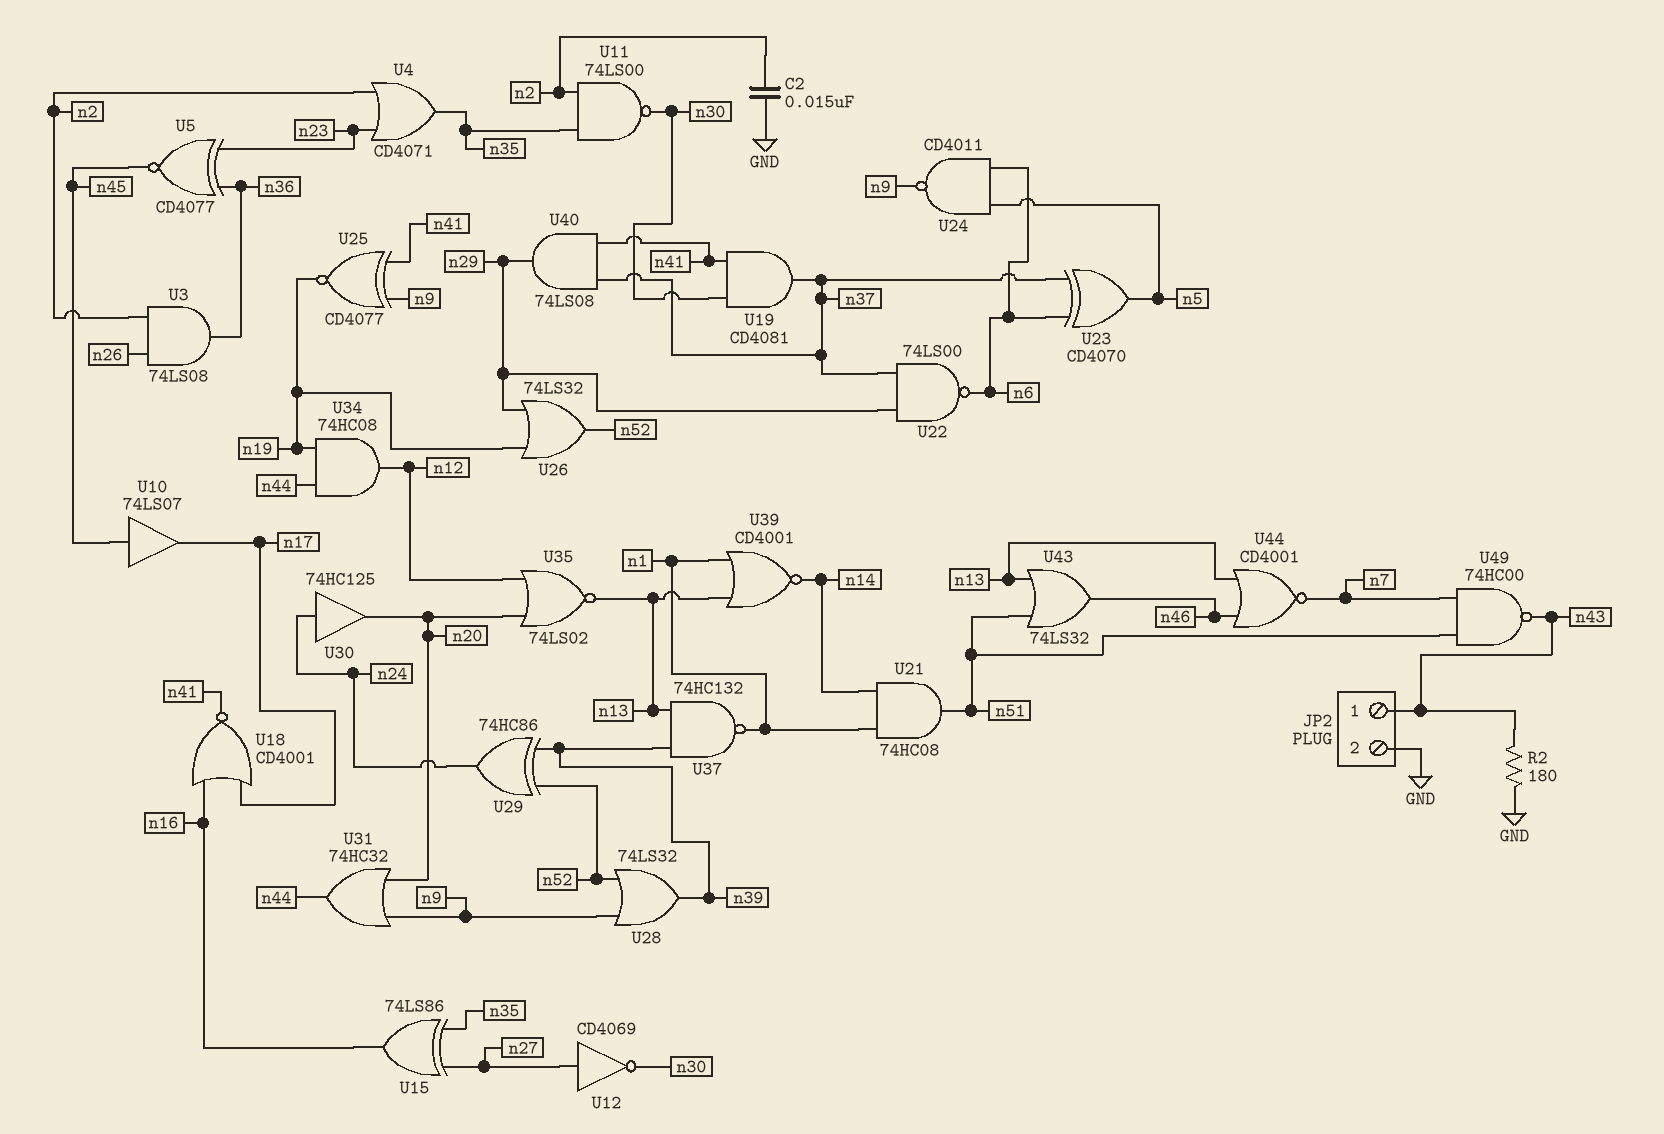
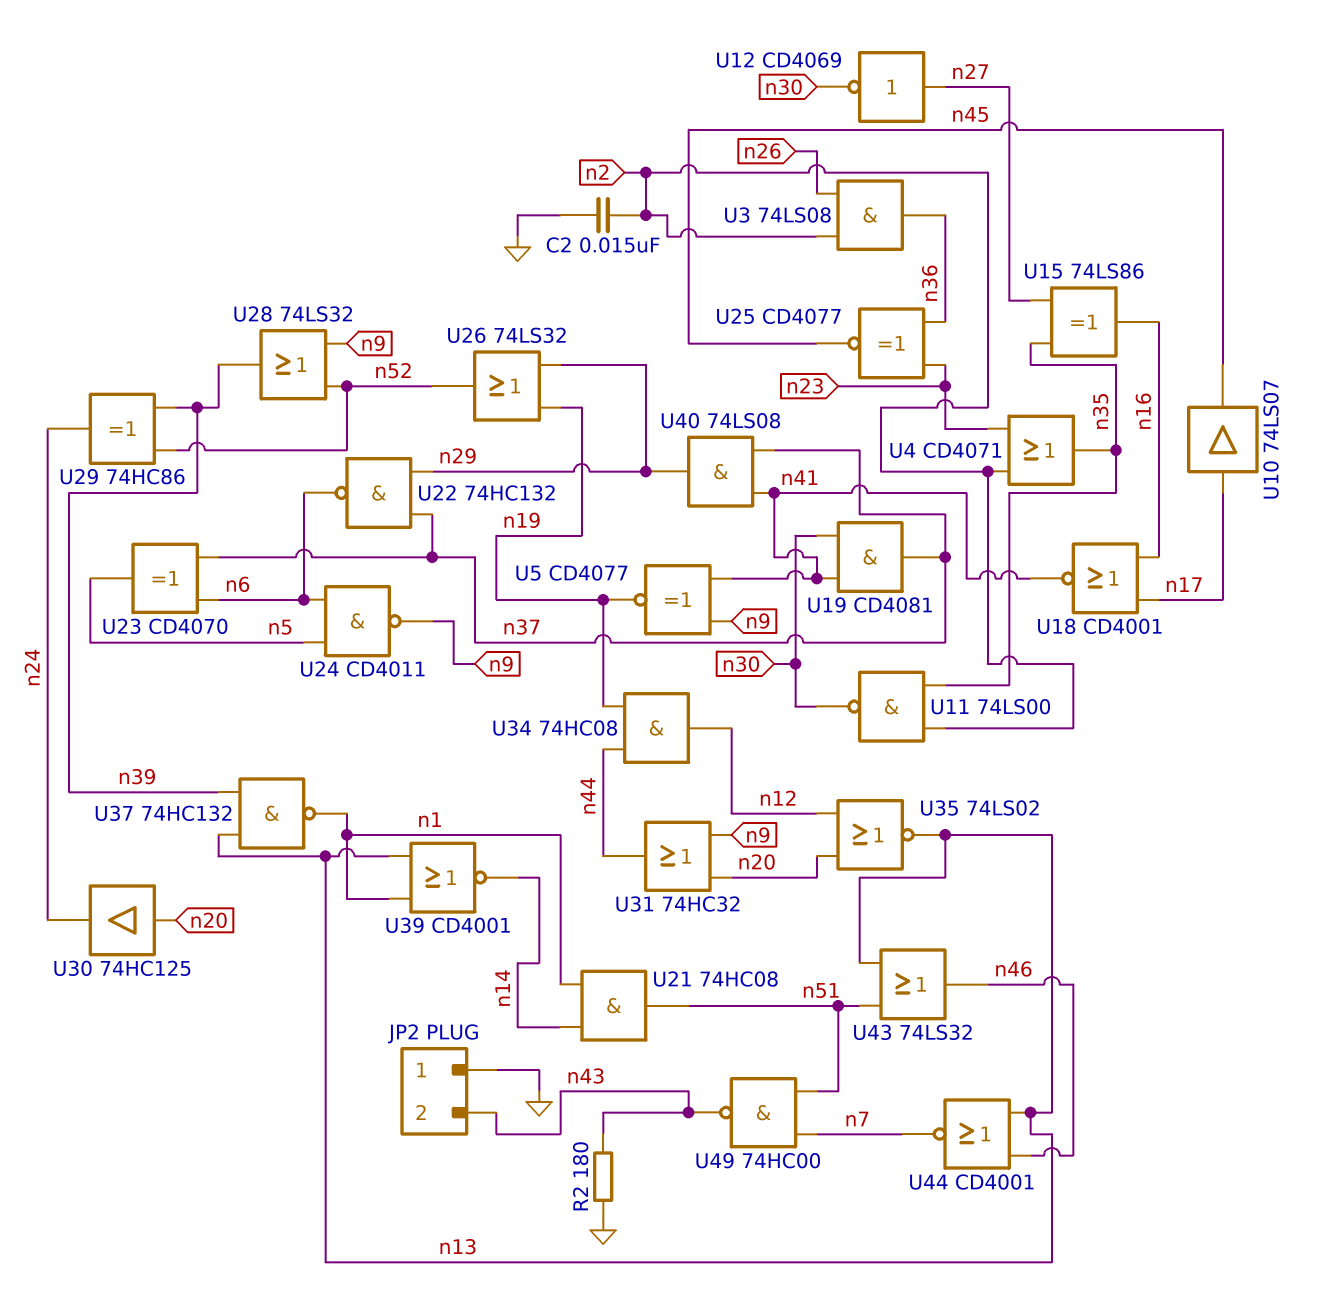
JP2 pin 1: n43 -> GND
JP2 pin 2: GND -> n43
U5: XNOR CD4077 (in n23, in n36, out n45) -> XNOR CD4077 (in n9, in n41, out n19)
U10: buffer 74LS07 (in n45, out n17) -> buffer 74LS07 (in n17, out n45)
U22: NAND 74LS00 (in n29, in n37, out n6) -> NAND 74HC132 (in n29, in n37, out n6)
U25: XNOR CD4077 (in n9, in n41, out n19) -> XNOR CD4077 (in n23, in n36, out n45)
U30: buffer 74HC125 (in n24, out n20) -> buffer 74HC125 (in n20, out n24)

